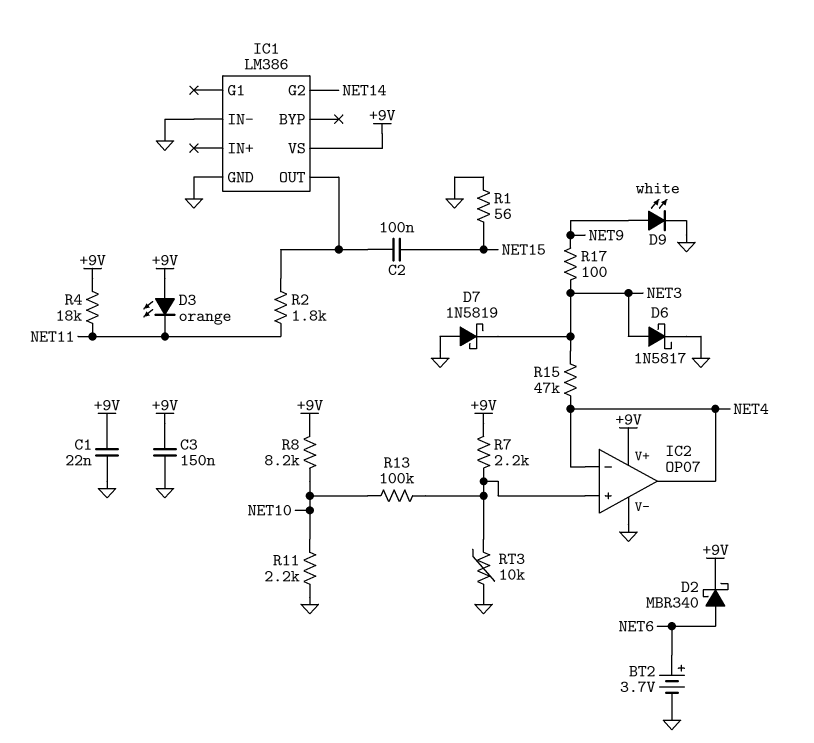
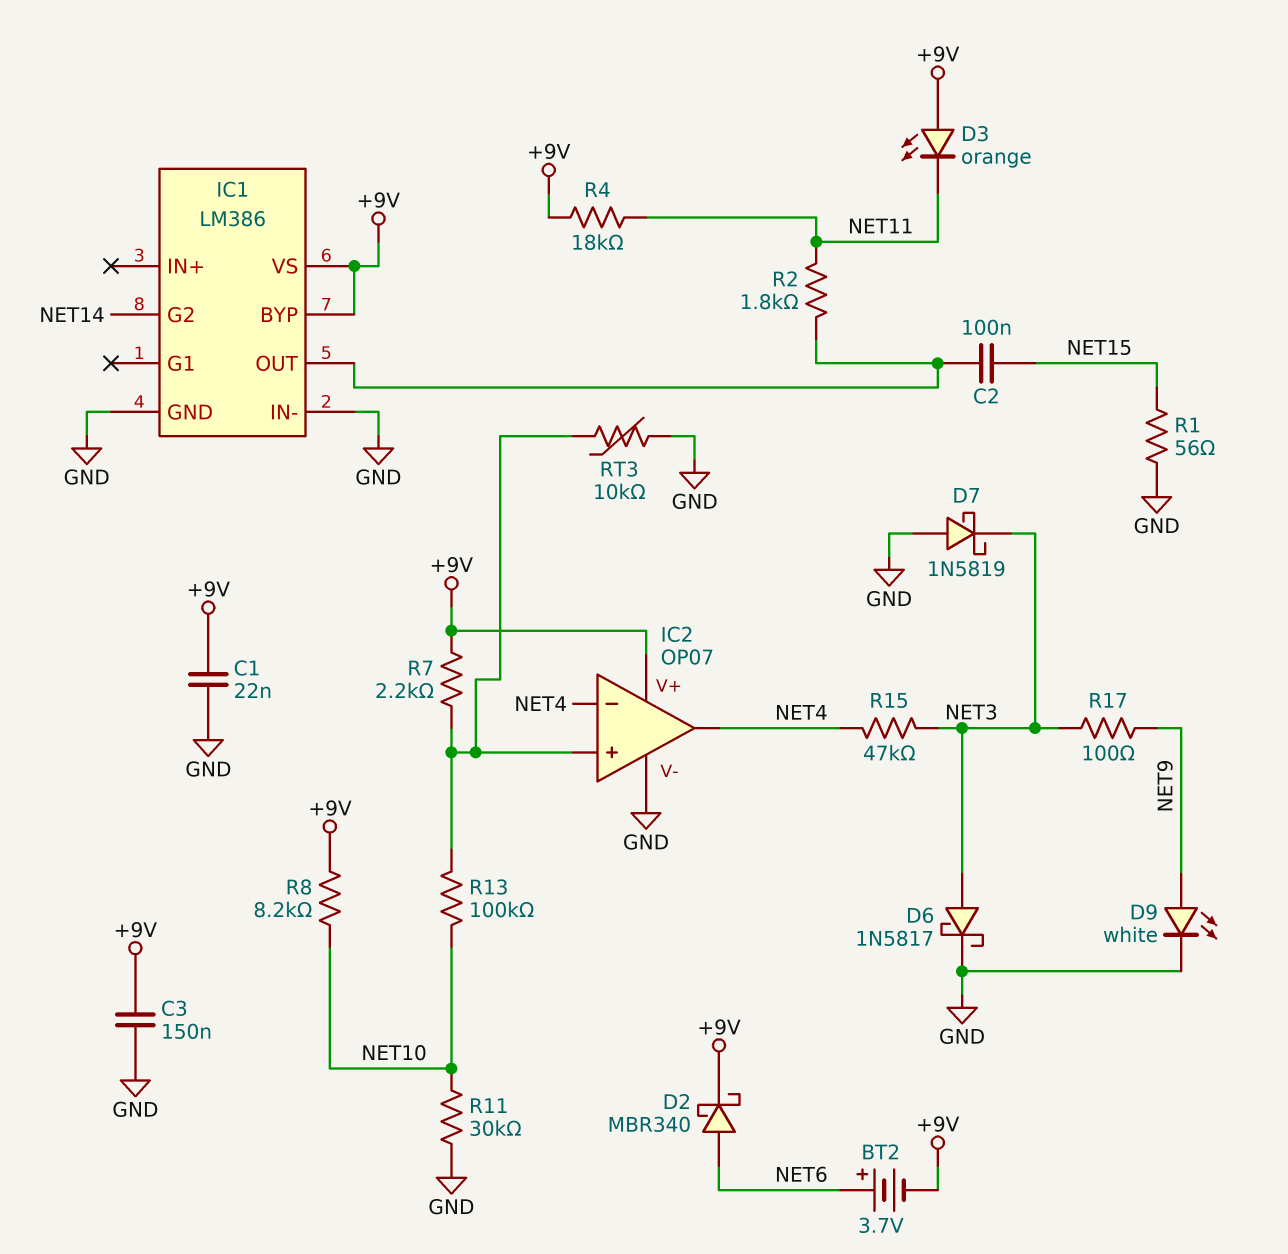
BT2: 3.7V (plus NET6, minus GND) -> 3.7V (plus NET6, minus +9V)
IC1 pin BYP: none -> +9V
R11: 2.2k (GND, NET10) -> 30k (GND, NET10)

